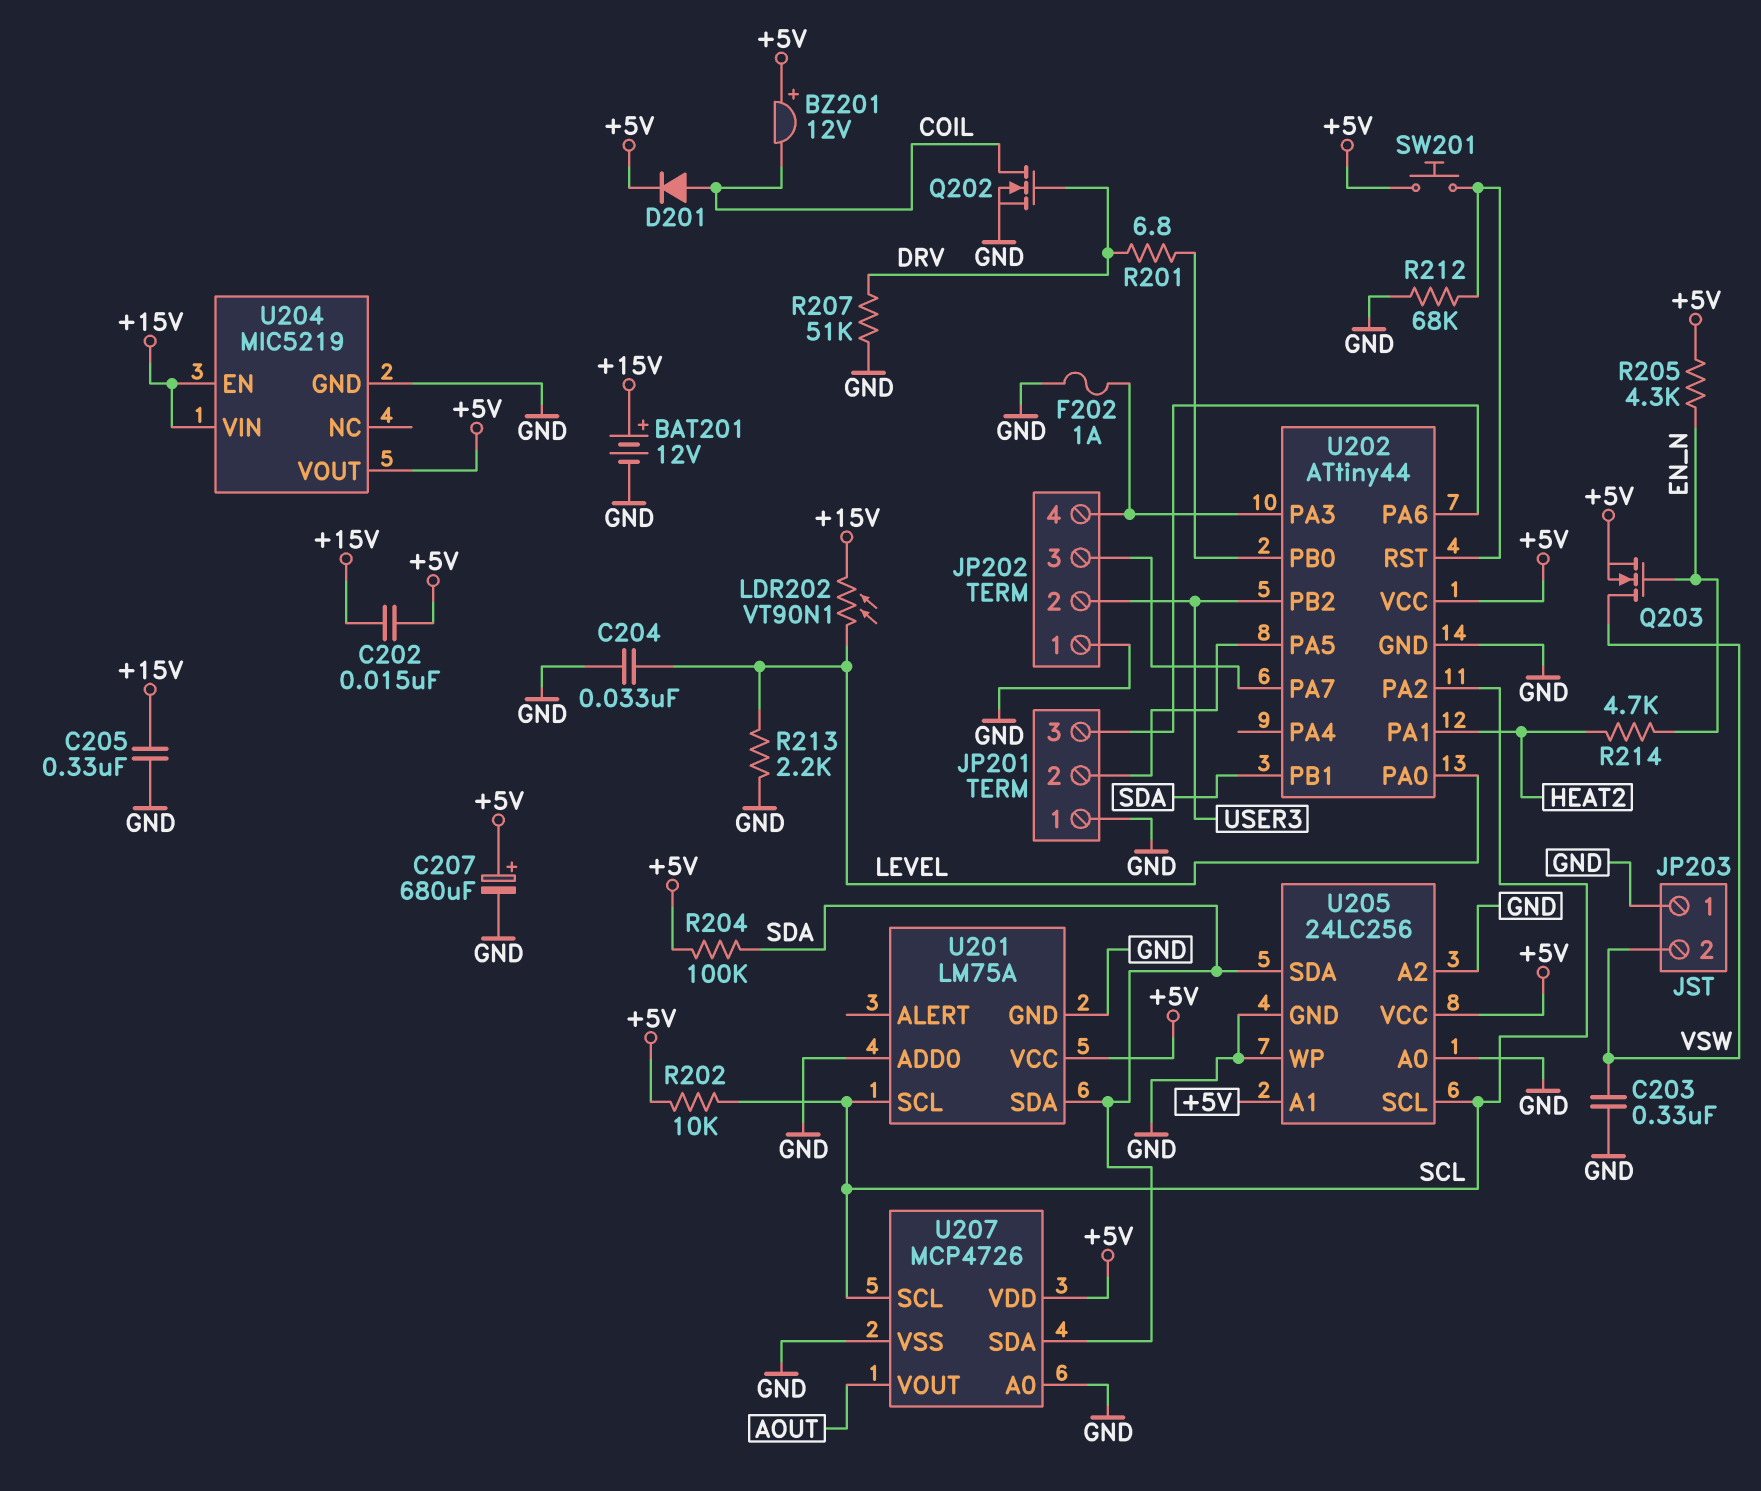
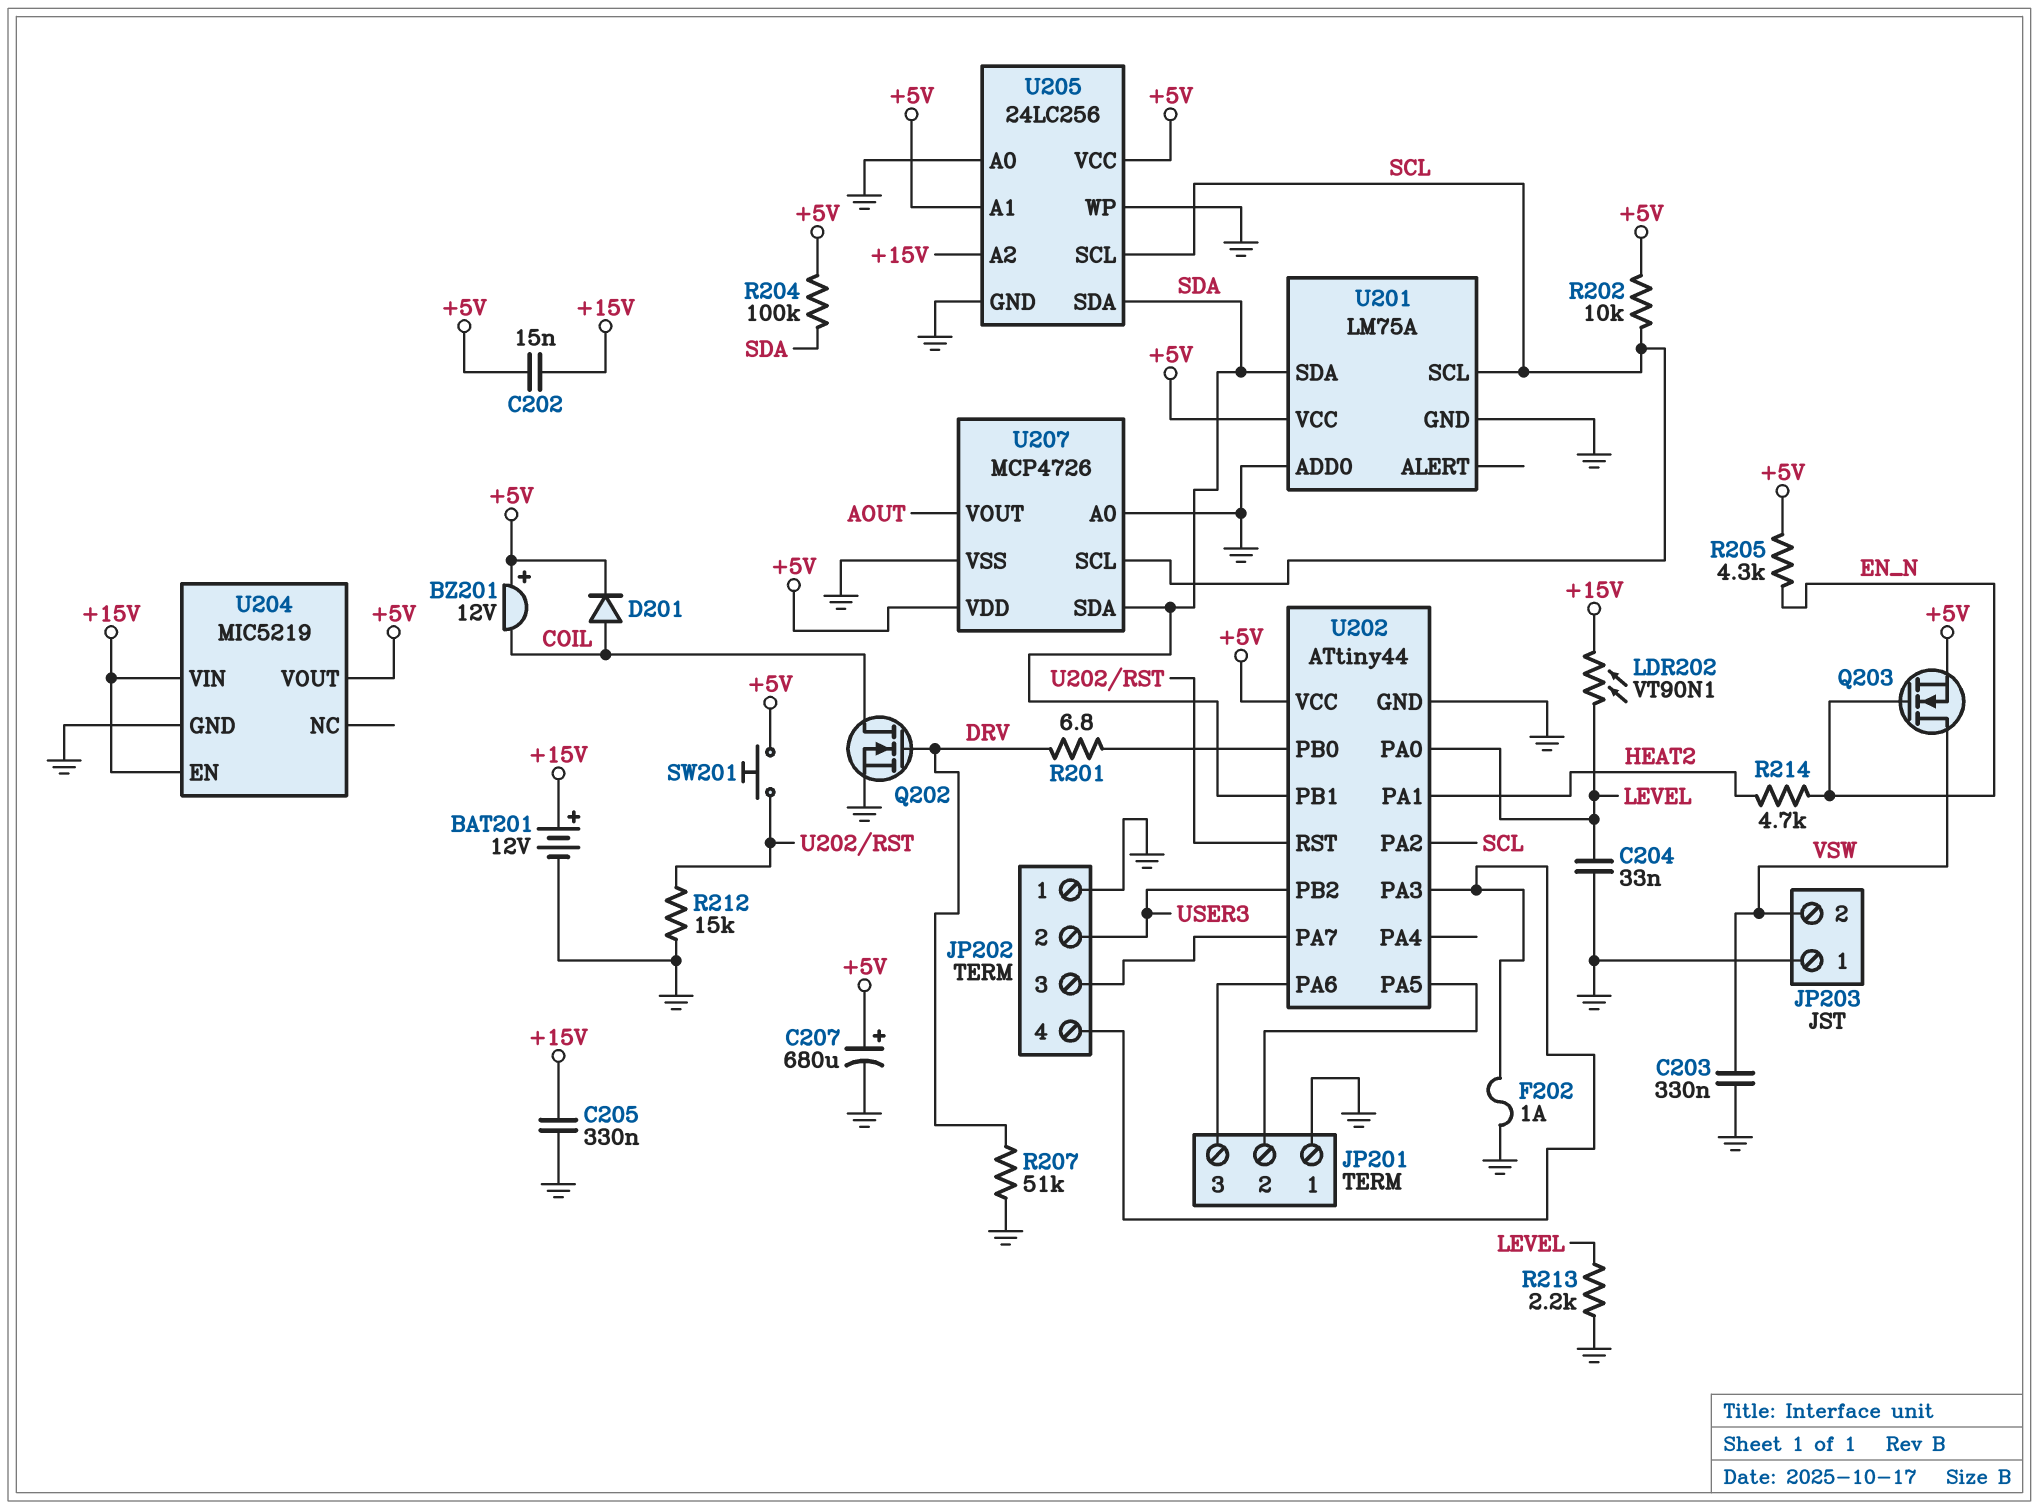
R212: 68k (GND, U202/RST) -> 15k (GND, U202/RST)
U205 pin A2: GND -> +15V

